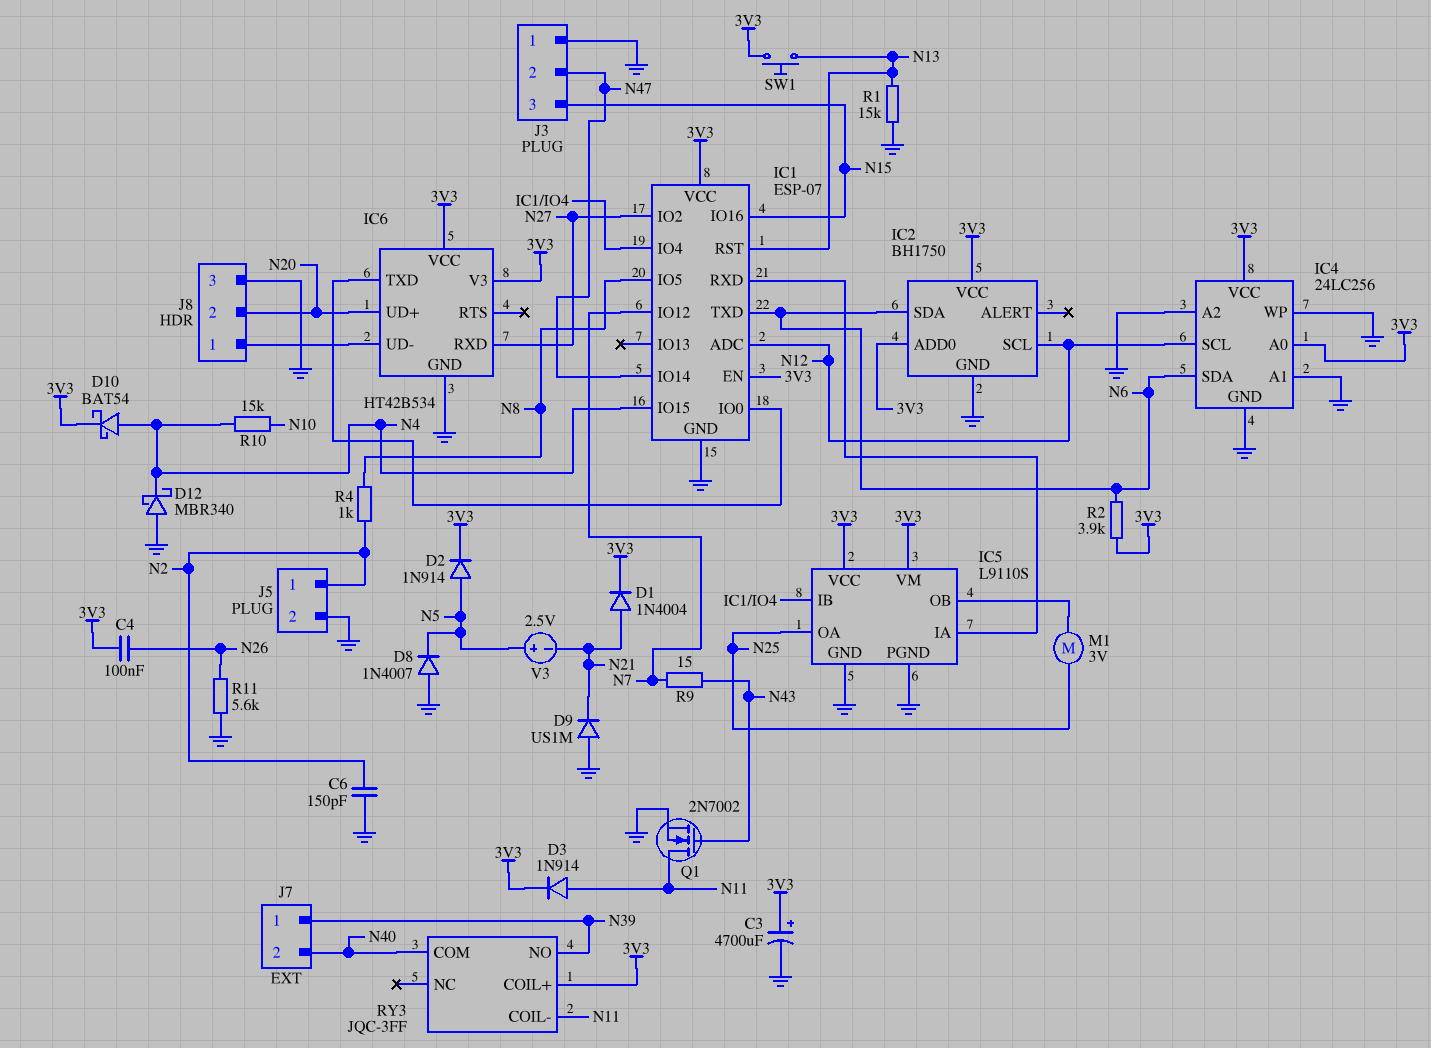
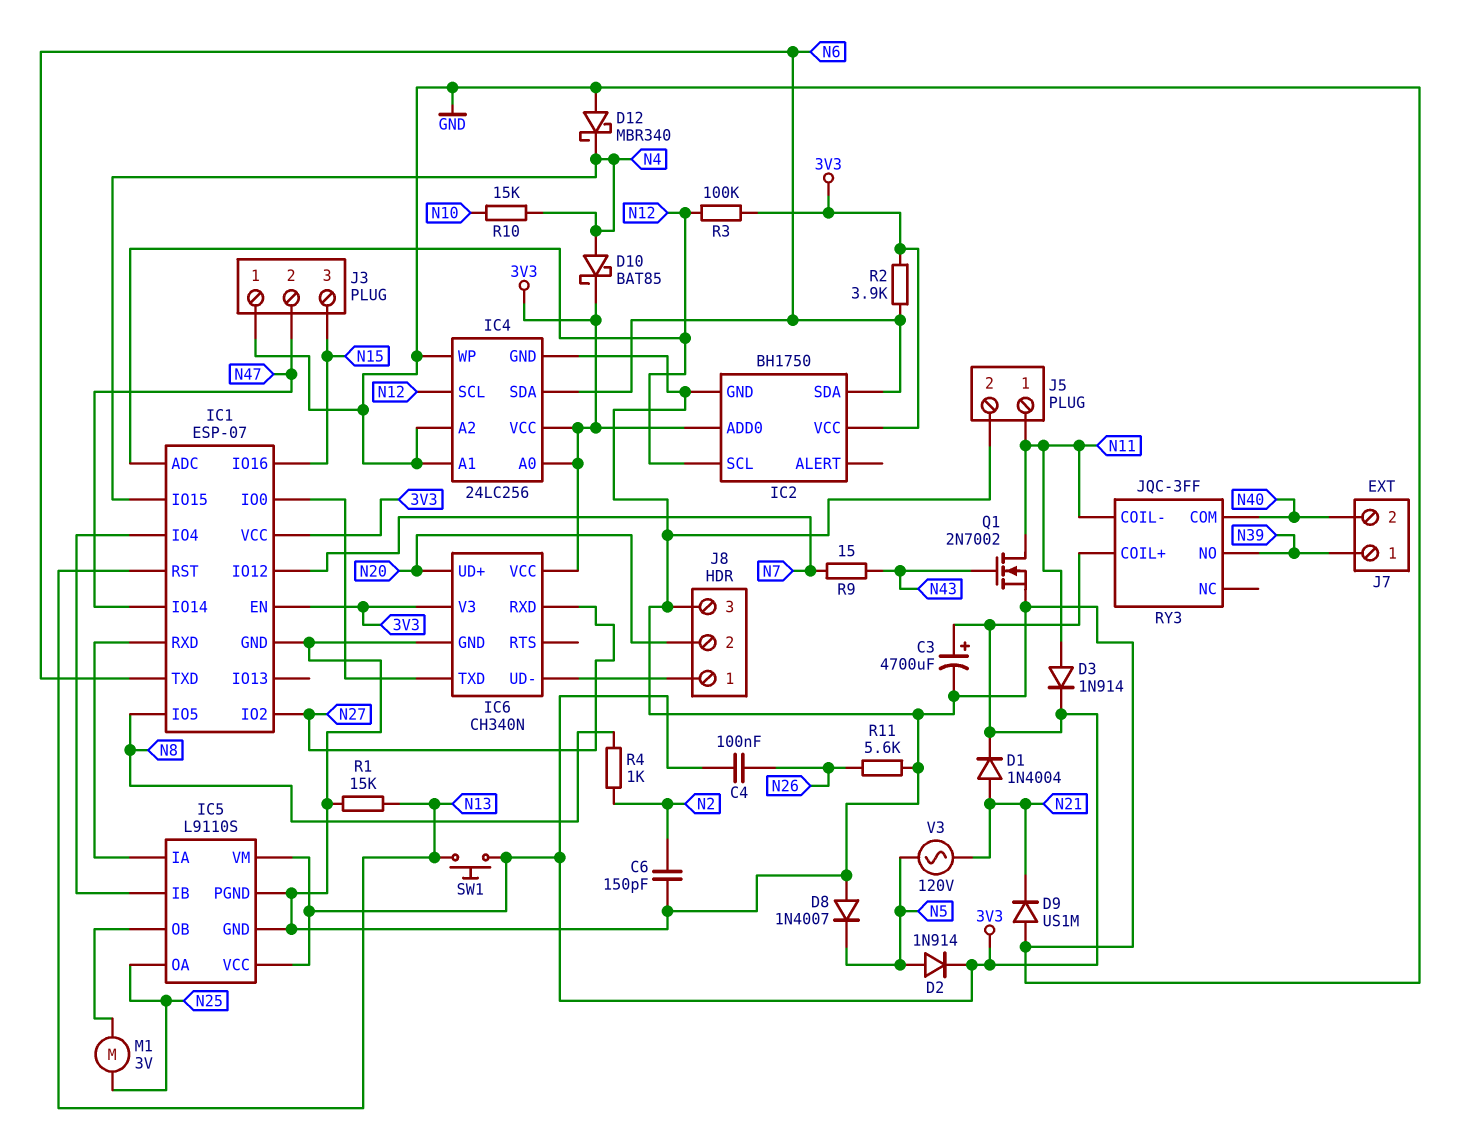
D10: schottky BAT54 (A N4, K 3V3) -> schottky BAT85 (A N4, K 3V3)
IC6: HT42B534 -> CH340N
J5 pin 1: N2 -> N11
R3: none -> 100k (3V3, N12)
V3: 2.5V (plus N5, minus N21) -> AC 120V (N5, N21)

